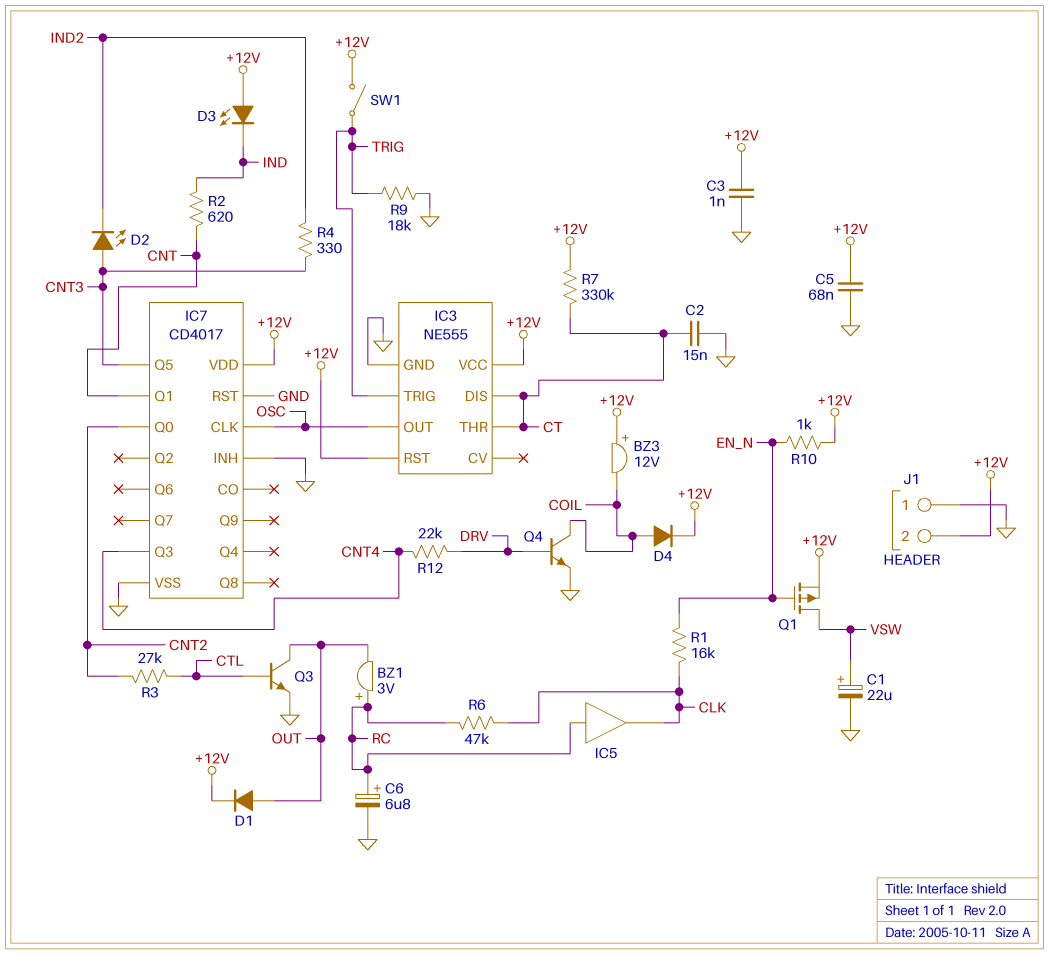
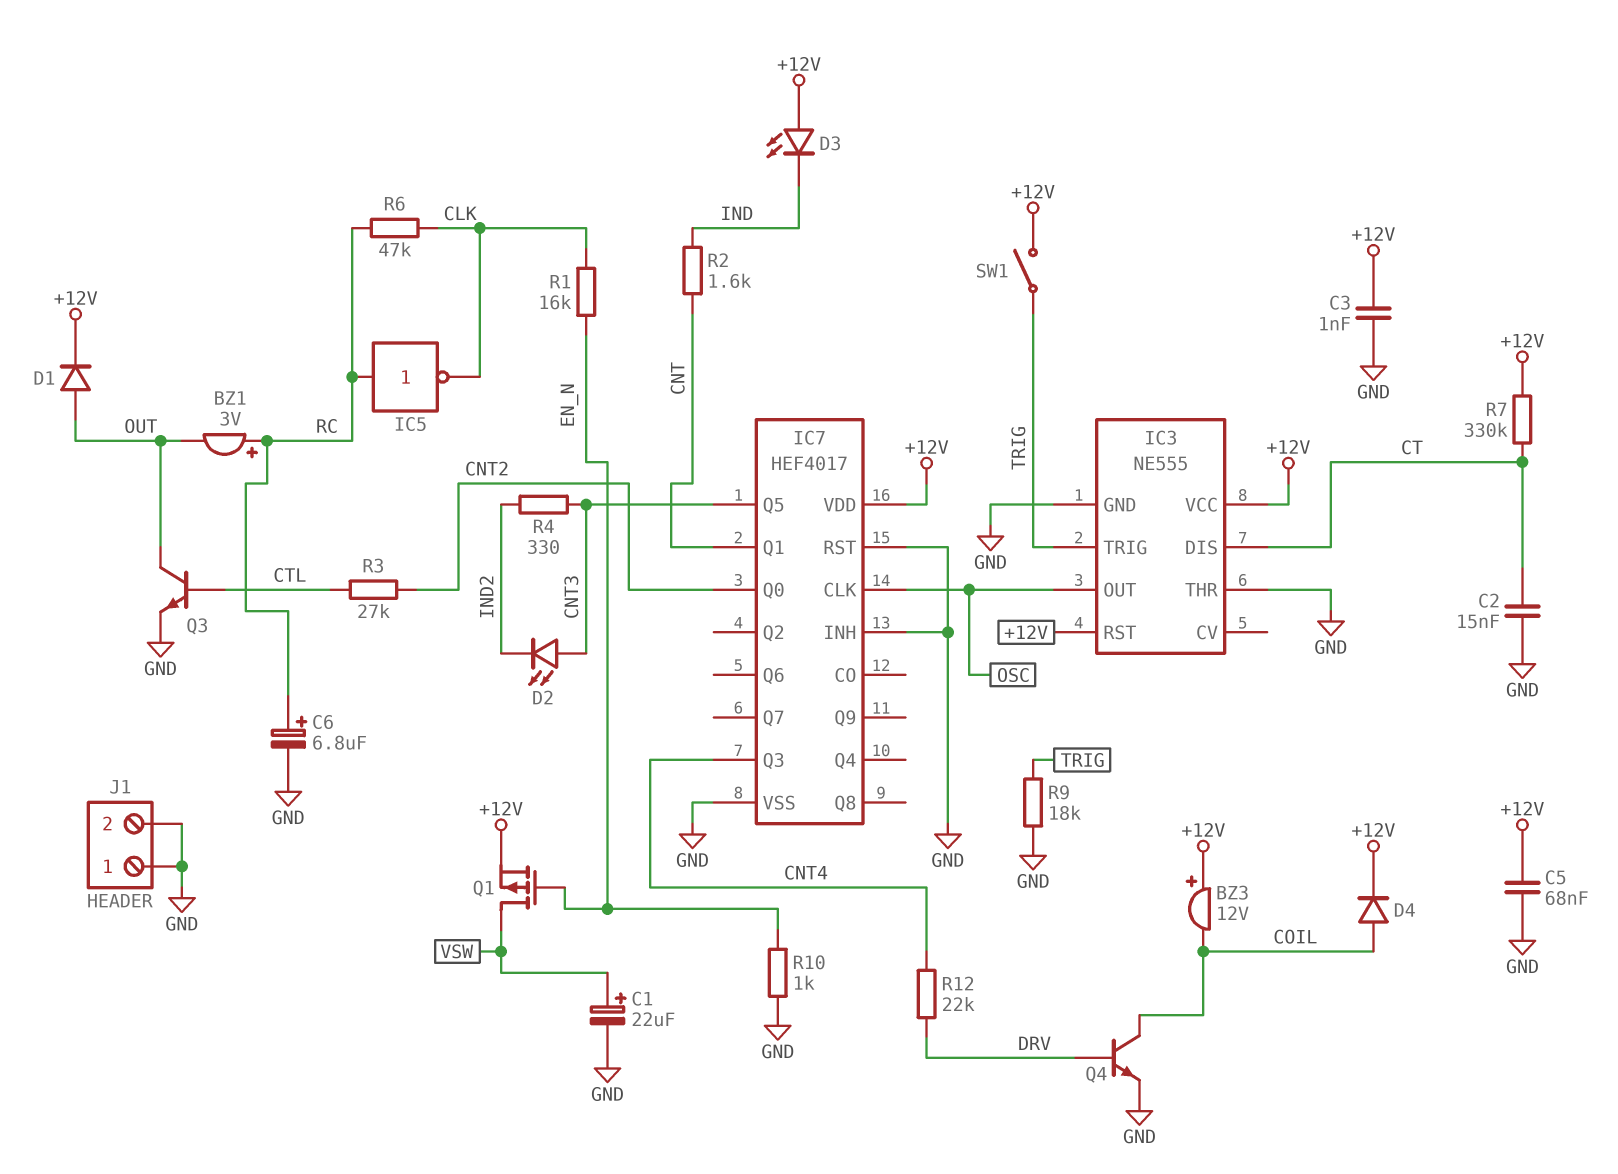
IC3 pin THR: CT -> GND
IC5: buffer (in RC, out CLK) -> NOT (in RC, out CLK)
IC7: CD4017 -> HEF4017
J1 pin 2: +12V -> GND
R2: 620 (CNT, IND) -> 1.6k (CNT, IND)
R10: 1k (+12V, EN_N) -> 1k (EN_N, GND)

